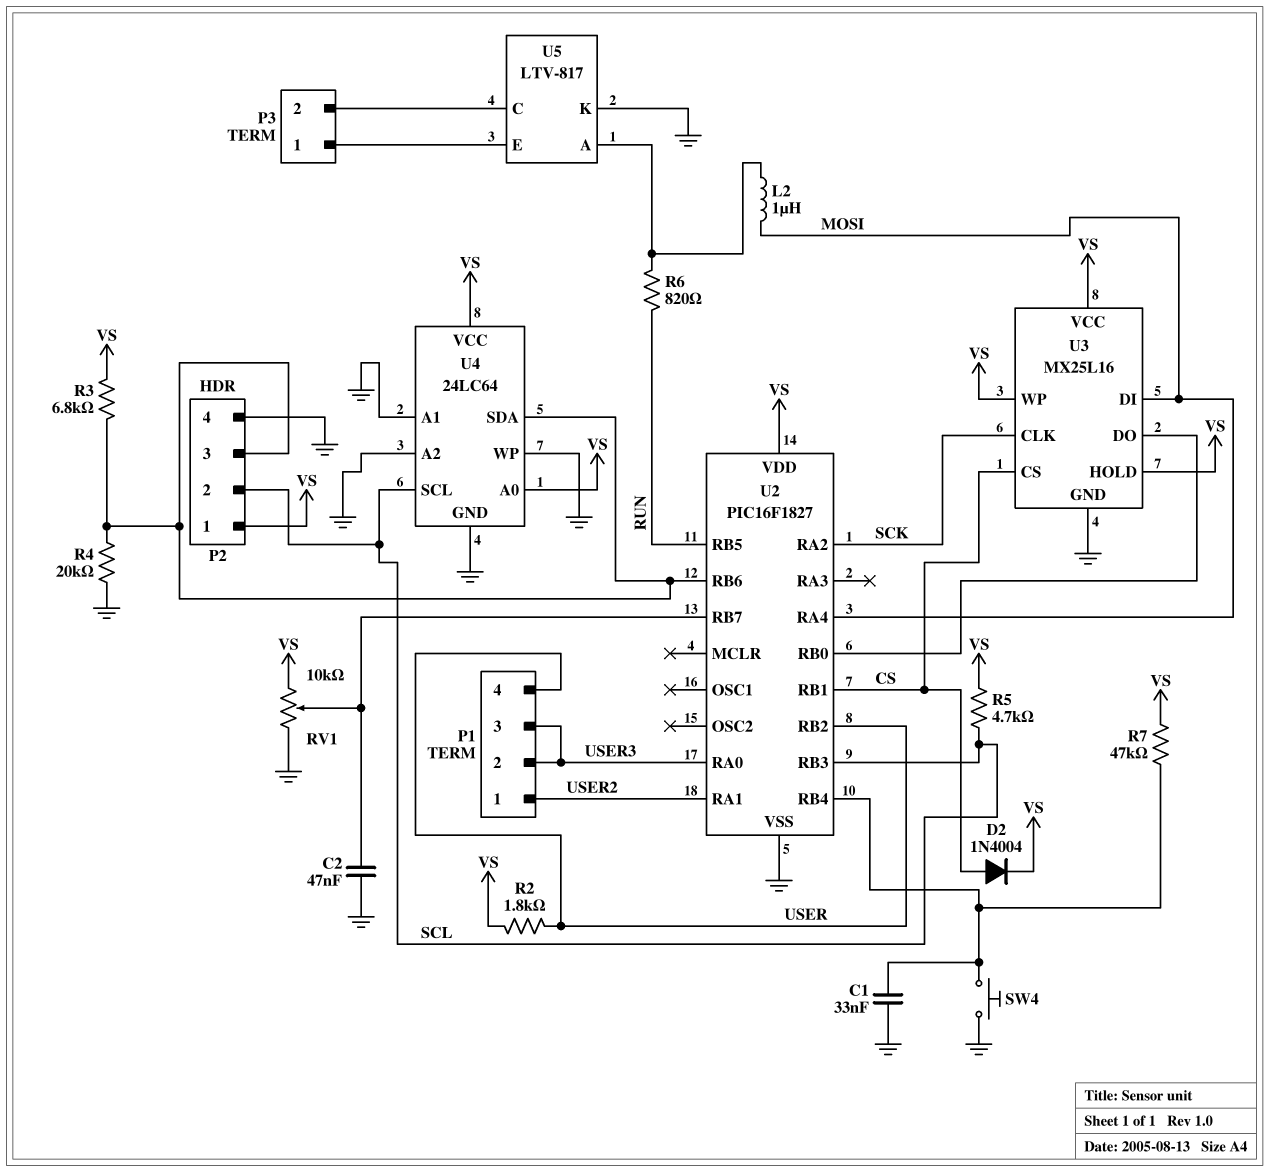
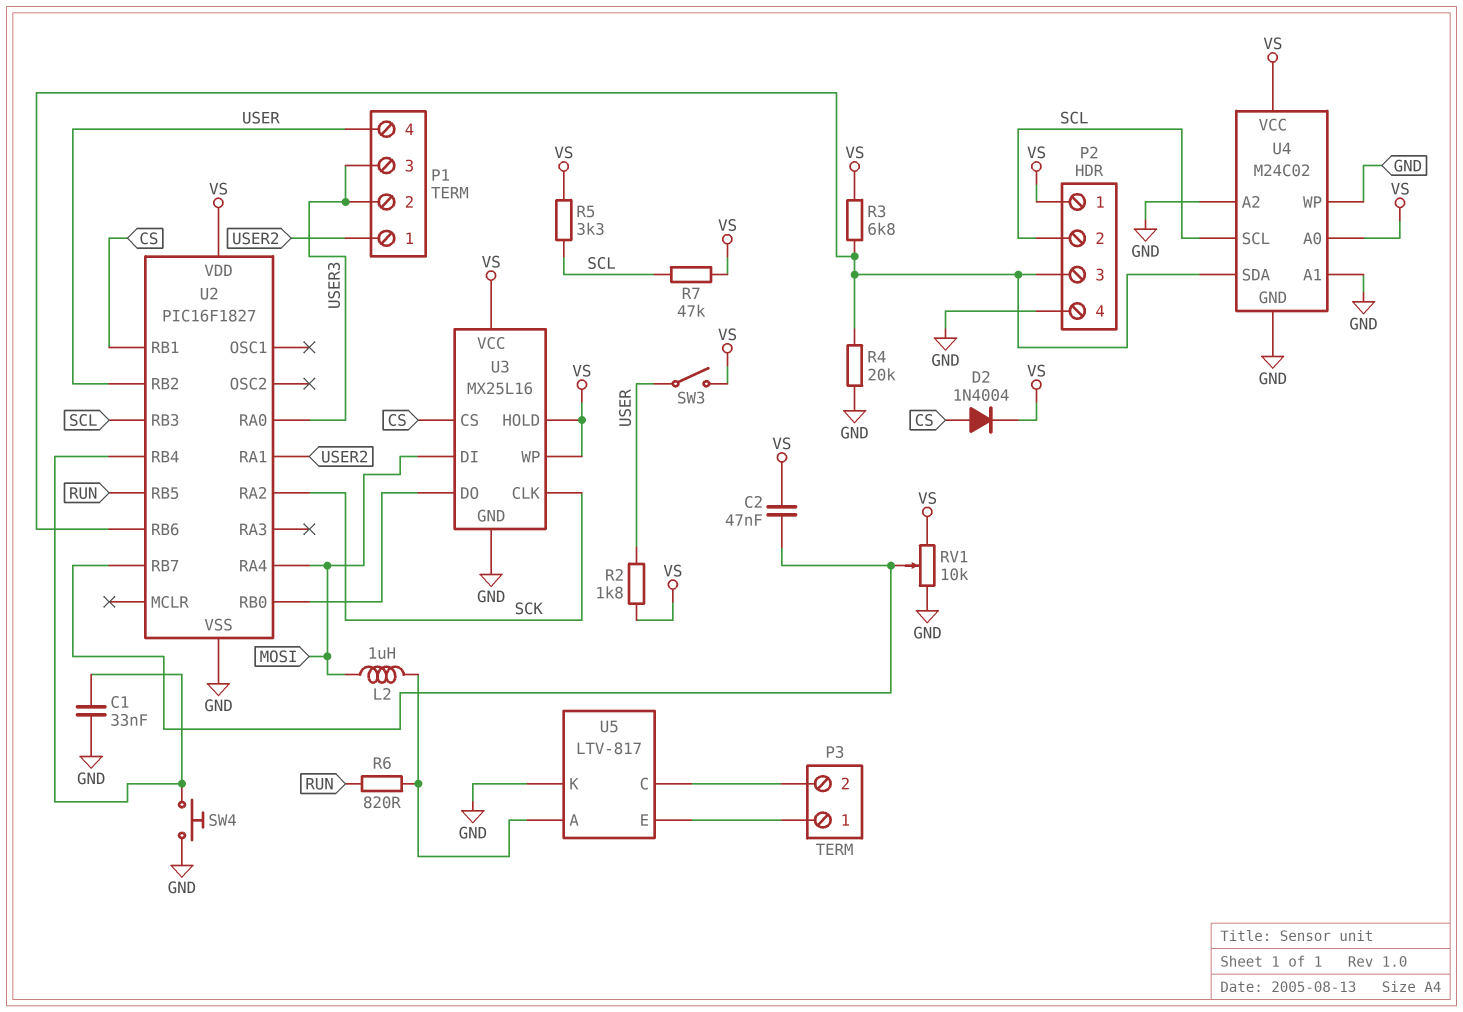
C2: 47nF (GND, U2/RB7) -> 47nF (U2/RB7, VS)
R5: 4.7k (SCL, VS) -> 3.3k (SCL, VS)
R7: 47k (U2/RB4, VS) -> 47k (SCL, VS)
SW3: none -> switch (USER, VS)
U4: 24LC64 -> M24C02

